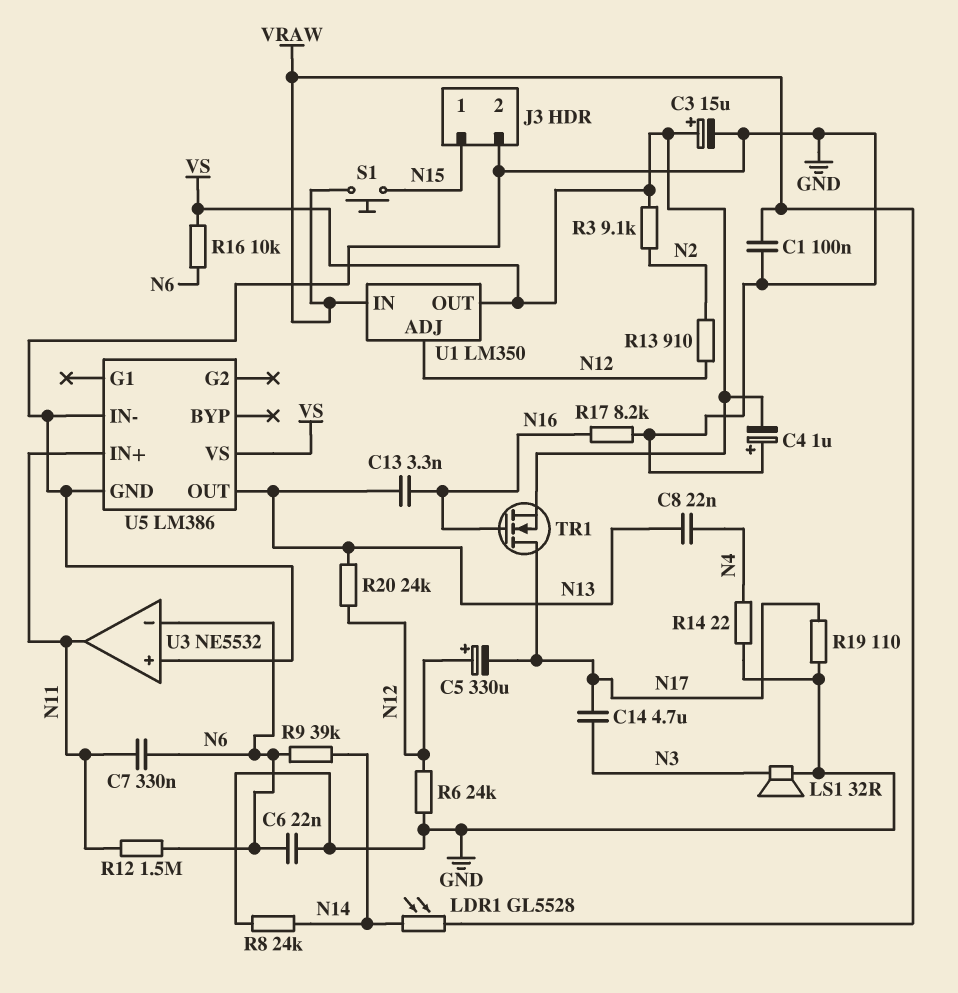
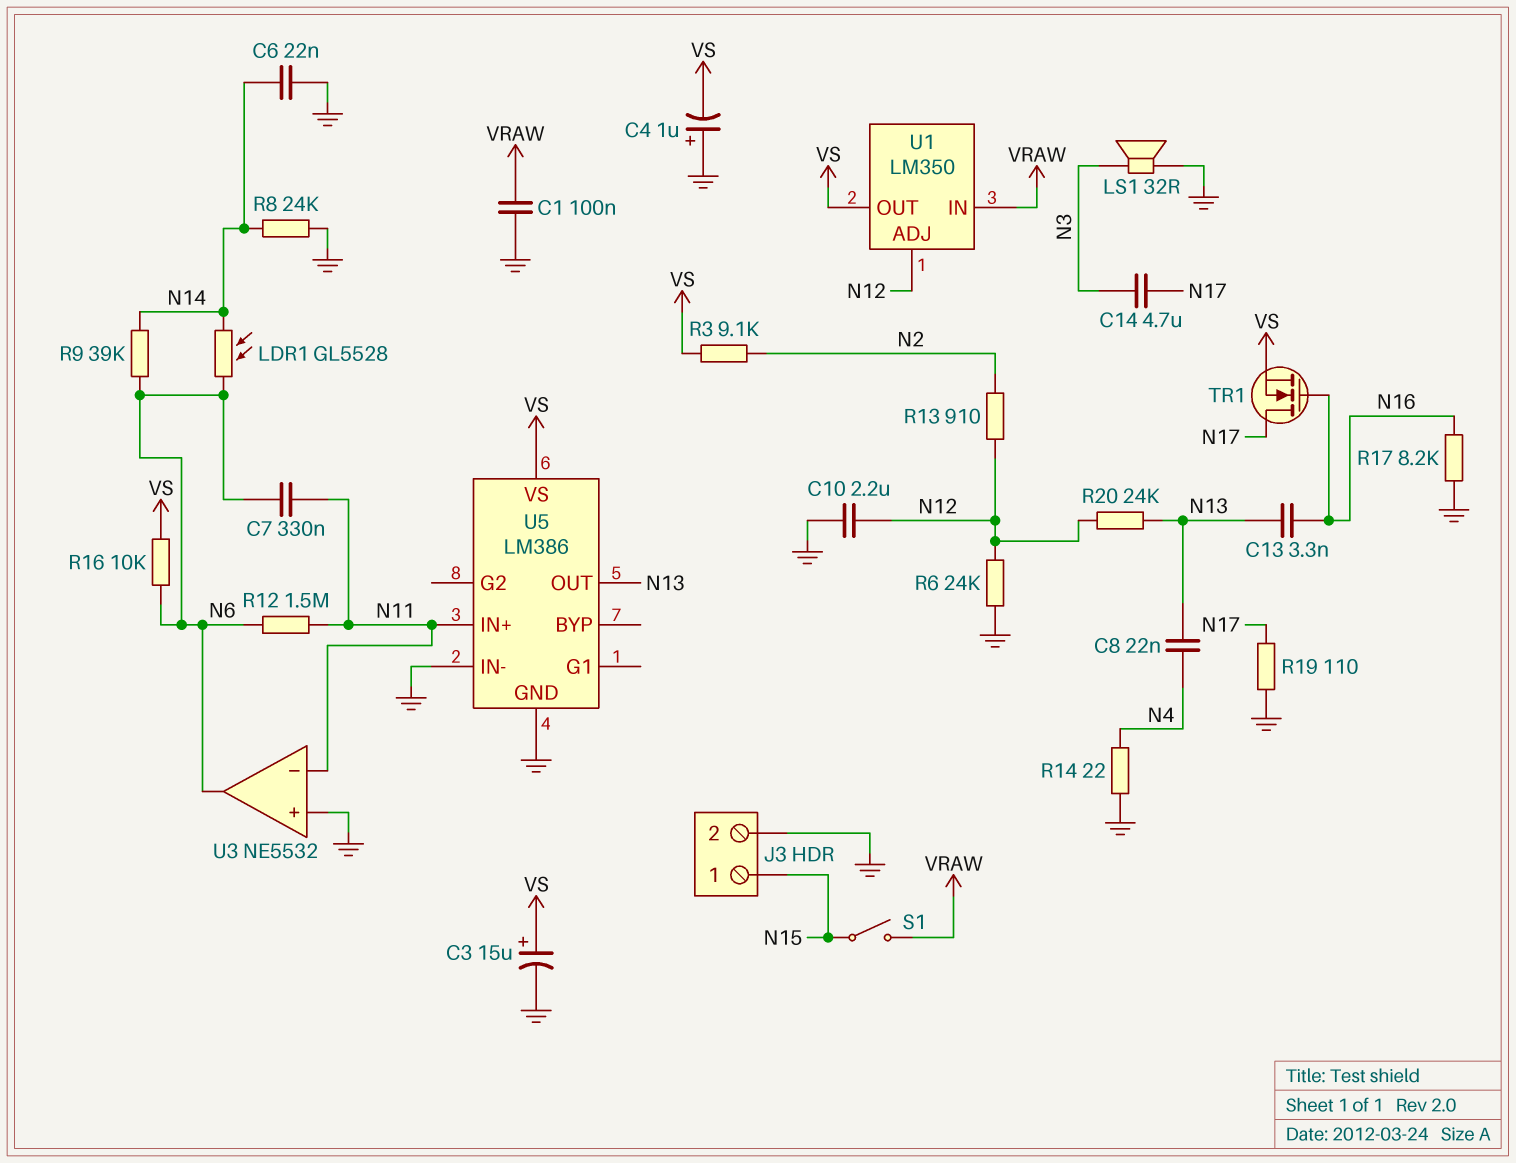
C5: 330uF (plus N12, minus N17) -> none
C6: 22nF (GND, N6) -> 22nF (GND, N14)
C10: none -> 2.2uF (GND, N12)
LDR1: GL5528 (N14, VRAW) -> GL5528 (N6, N14)
S1: button (N15, VRAW) -> switch (N15, VRAW)
U3 pin in-: N6 -> N11
U3 pin out: N11 -> N6

